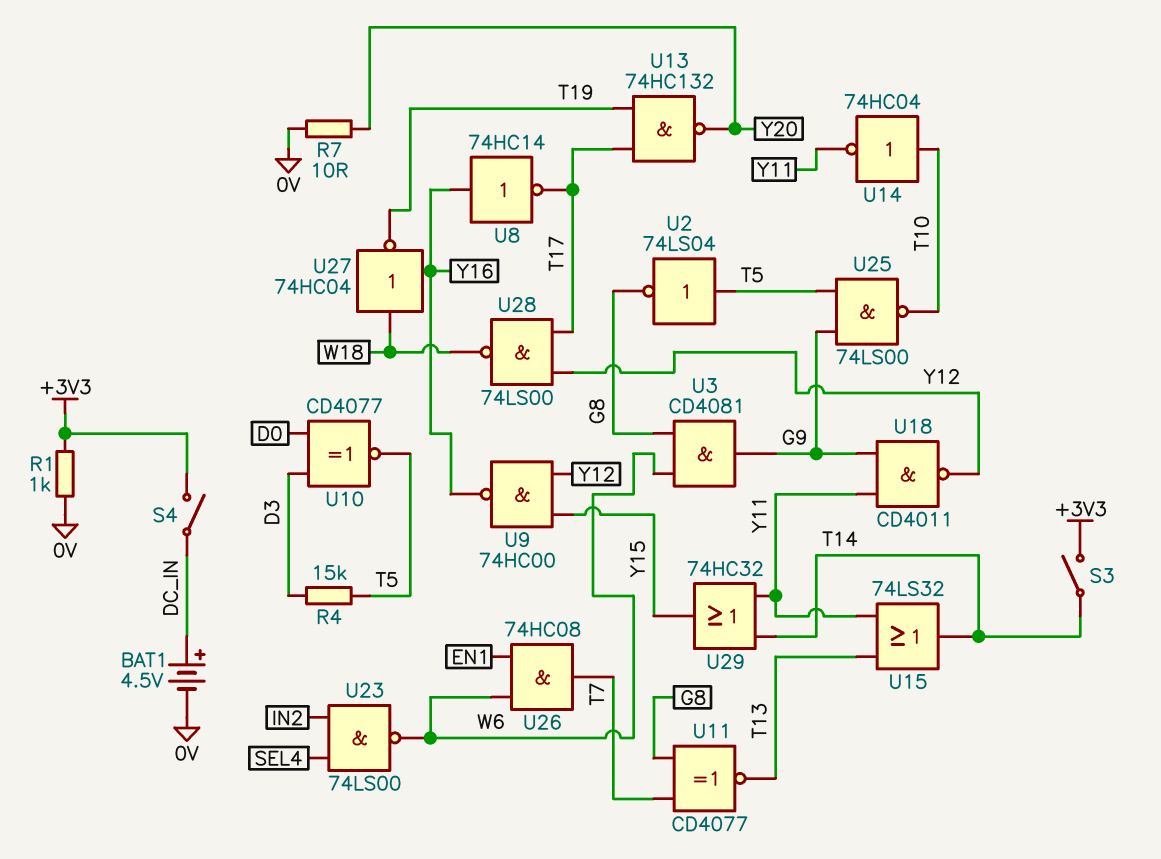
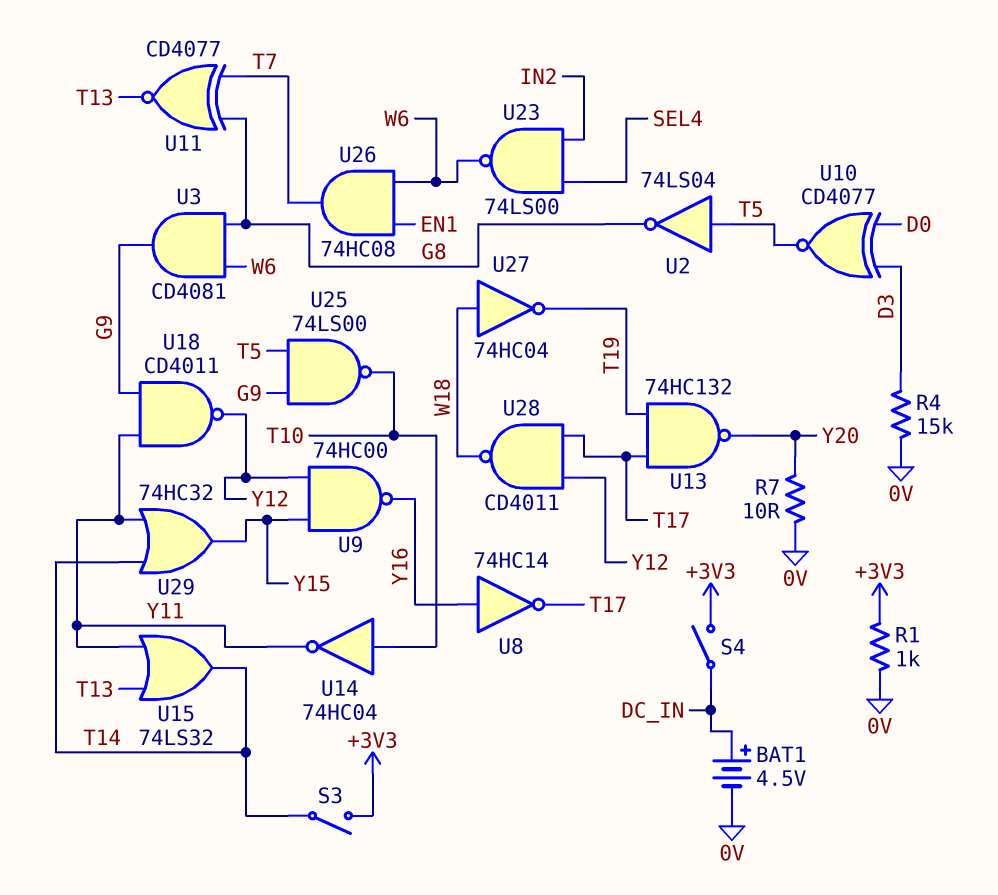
R4: 15k (D3, T5) -> 15k (0V, D3)
U28: NAND 74LS00 (in T17, in Y12, out W18) -> NAND CD4011 (in T17, in Y12, out W18)

